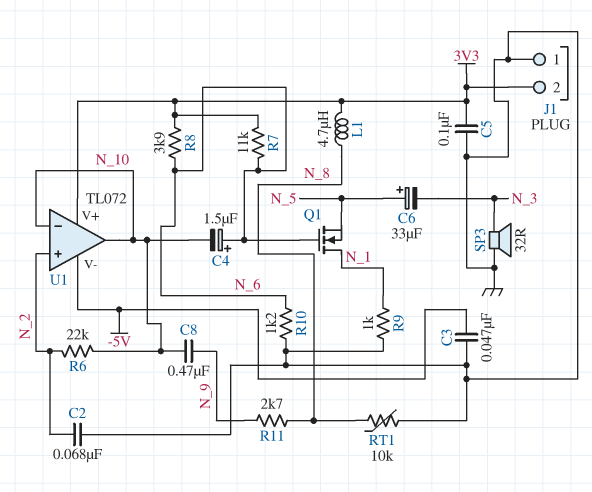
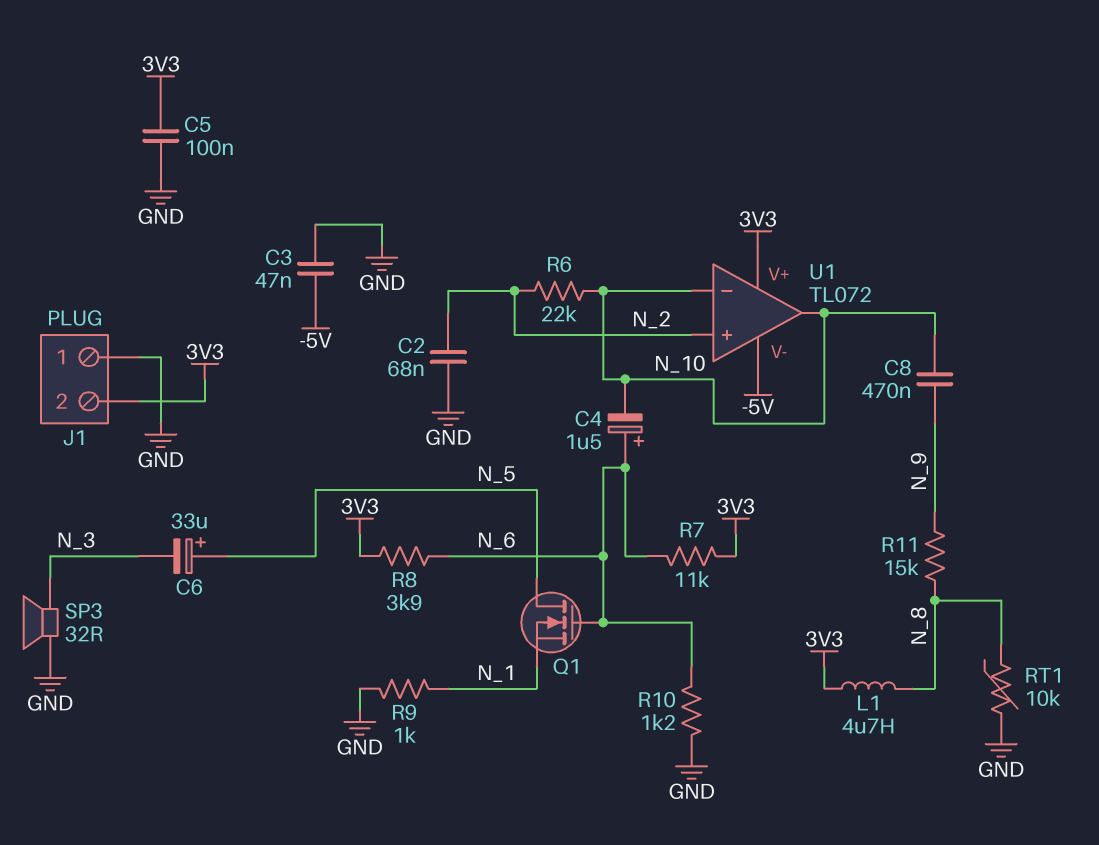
Q1: NMOS (G N_6, D N_1, S N_5) -> NMOS (G N_6, D N_5, S N_1)
R11: 2.7k (N_8, N_9) -> 15k (N_8, N_9)

